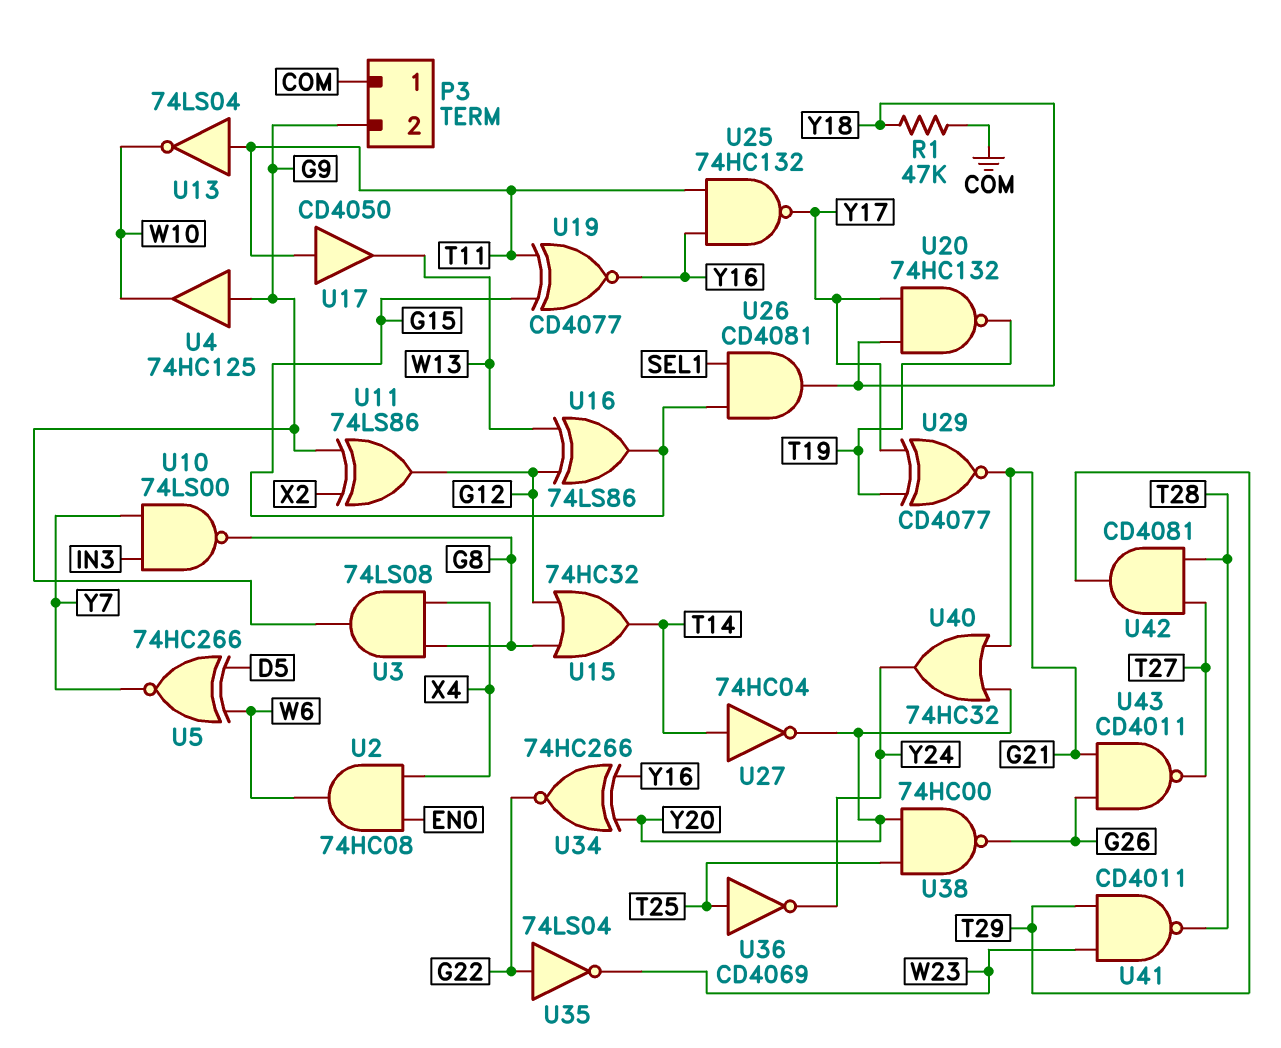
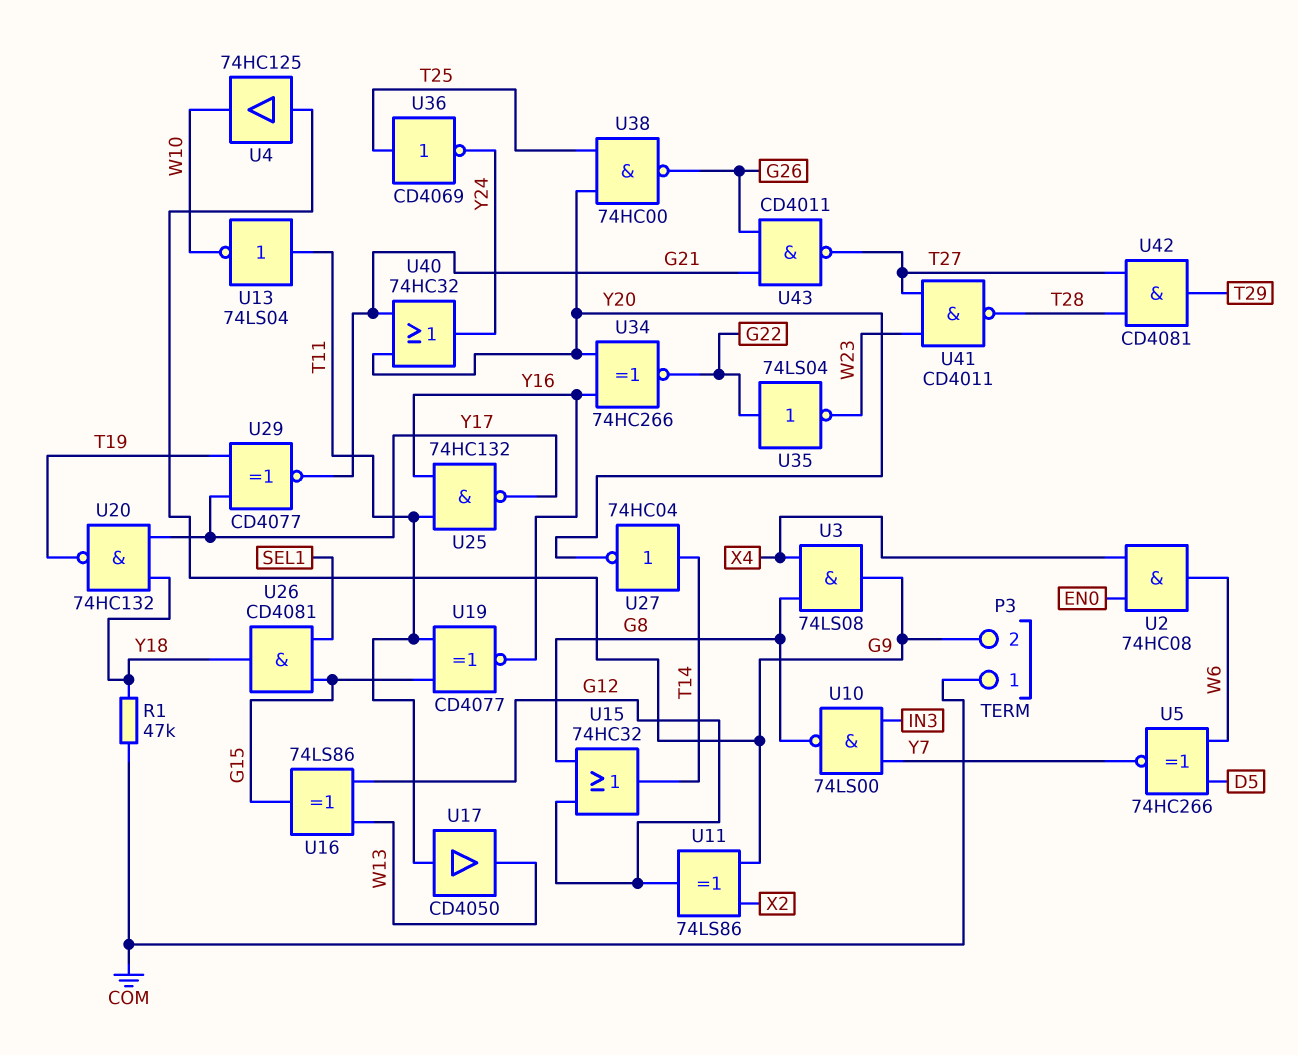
U41: NAND CD4011 (in T29, in W23, out T28) -> NAND CD4011 (in T27, in W23, out T28)

